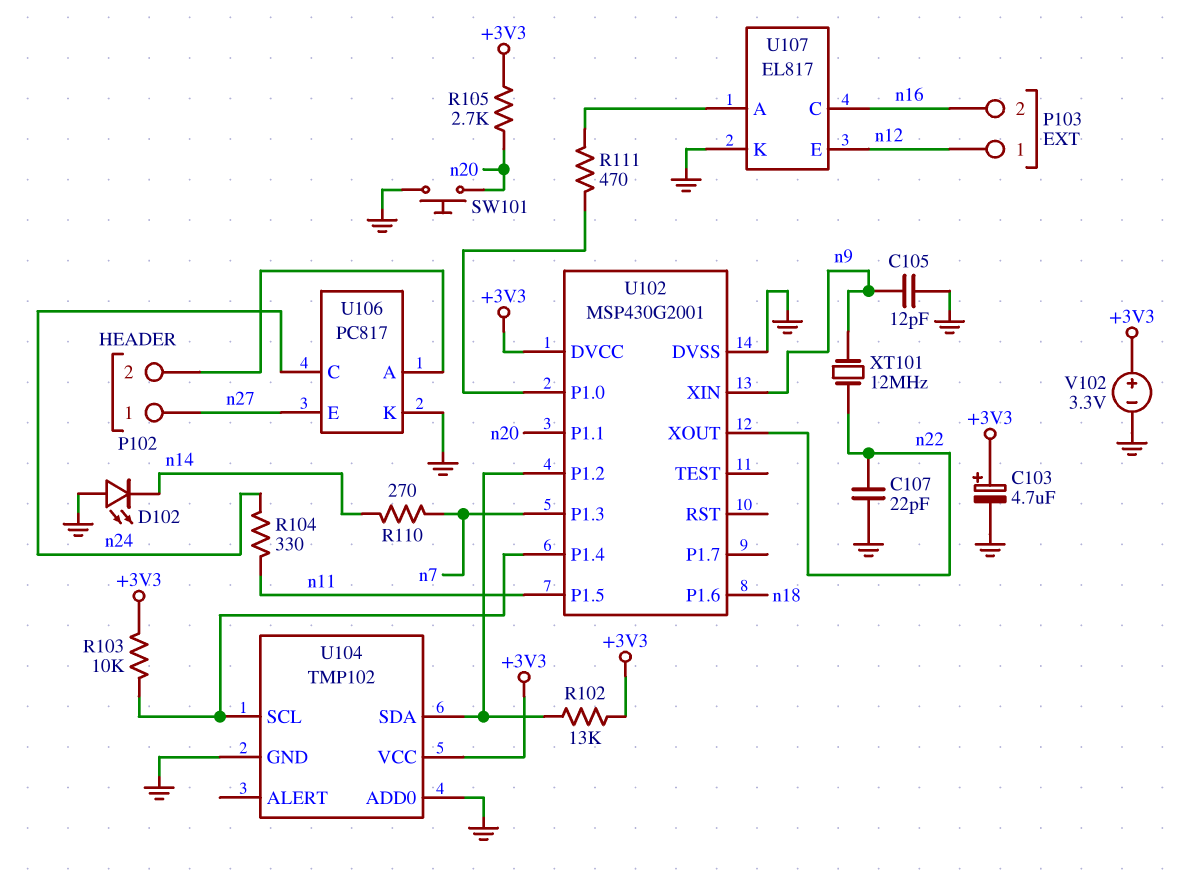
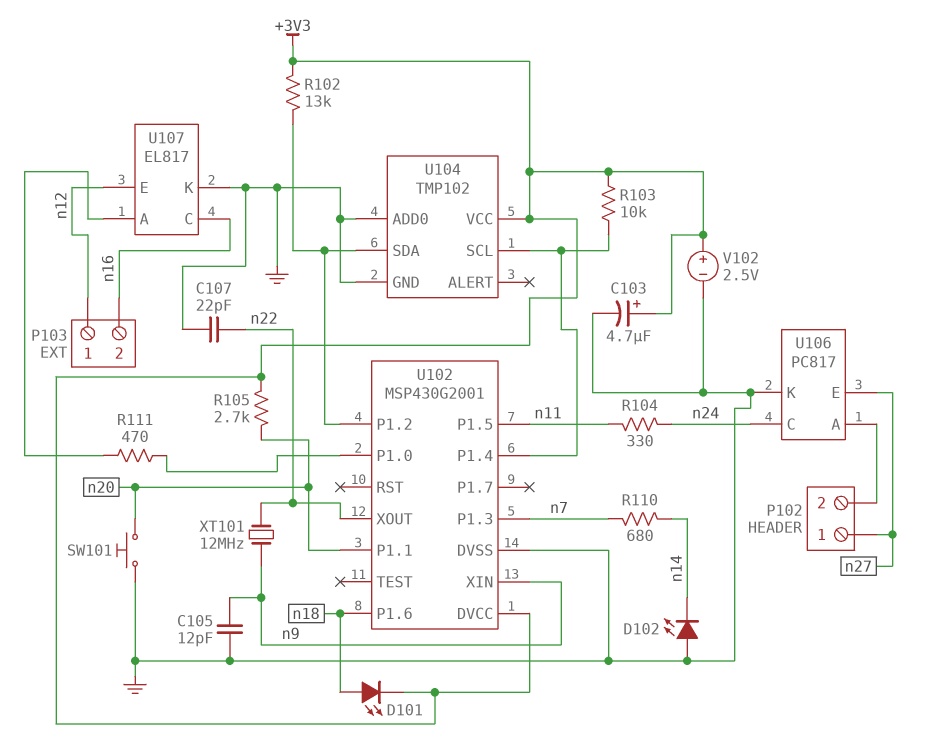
D101: none -> LED (A n18, K +3V3)
R110: 270 (n7, n14) -> 680 (n7, n14)
V102: 3.3V (plus +3V3, minus GND) -> 2.5V (plus +3V3, minus GND)

